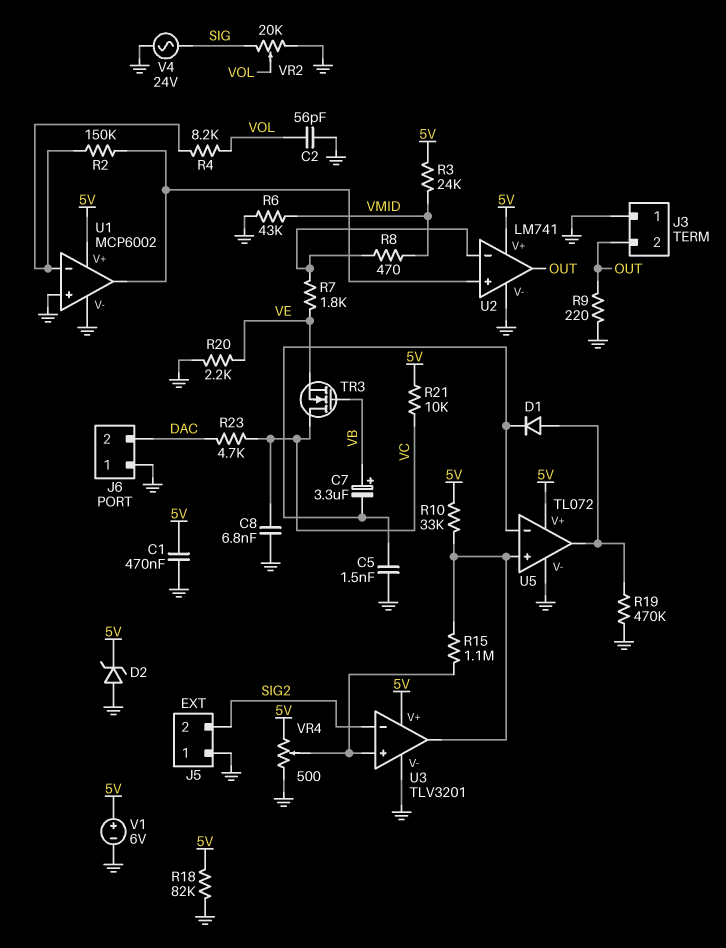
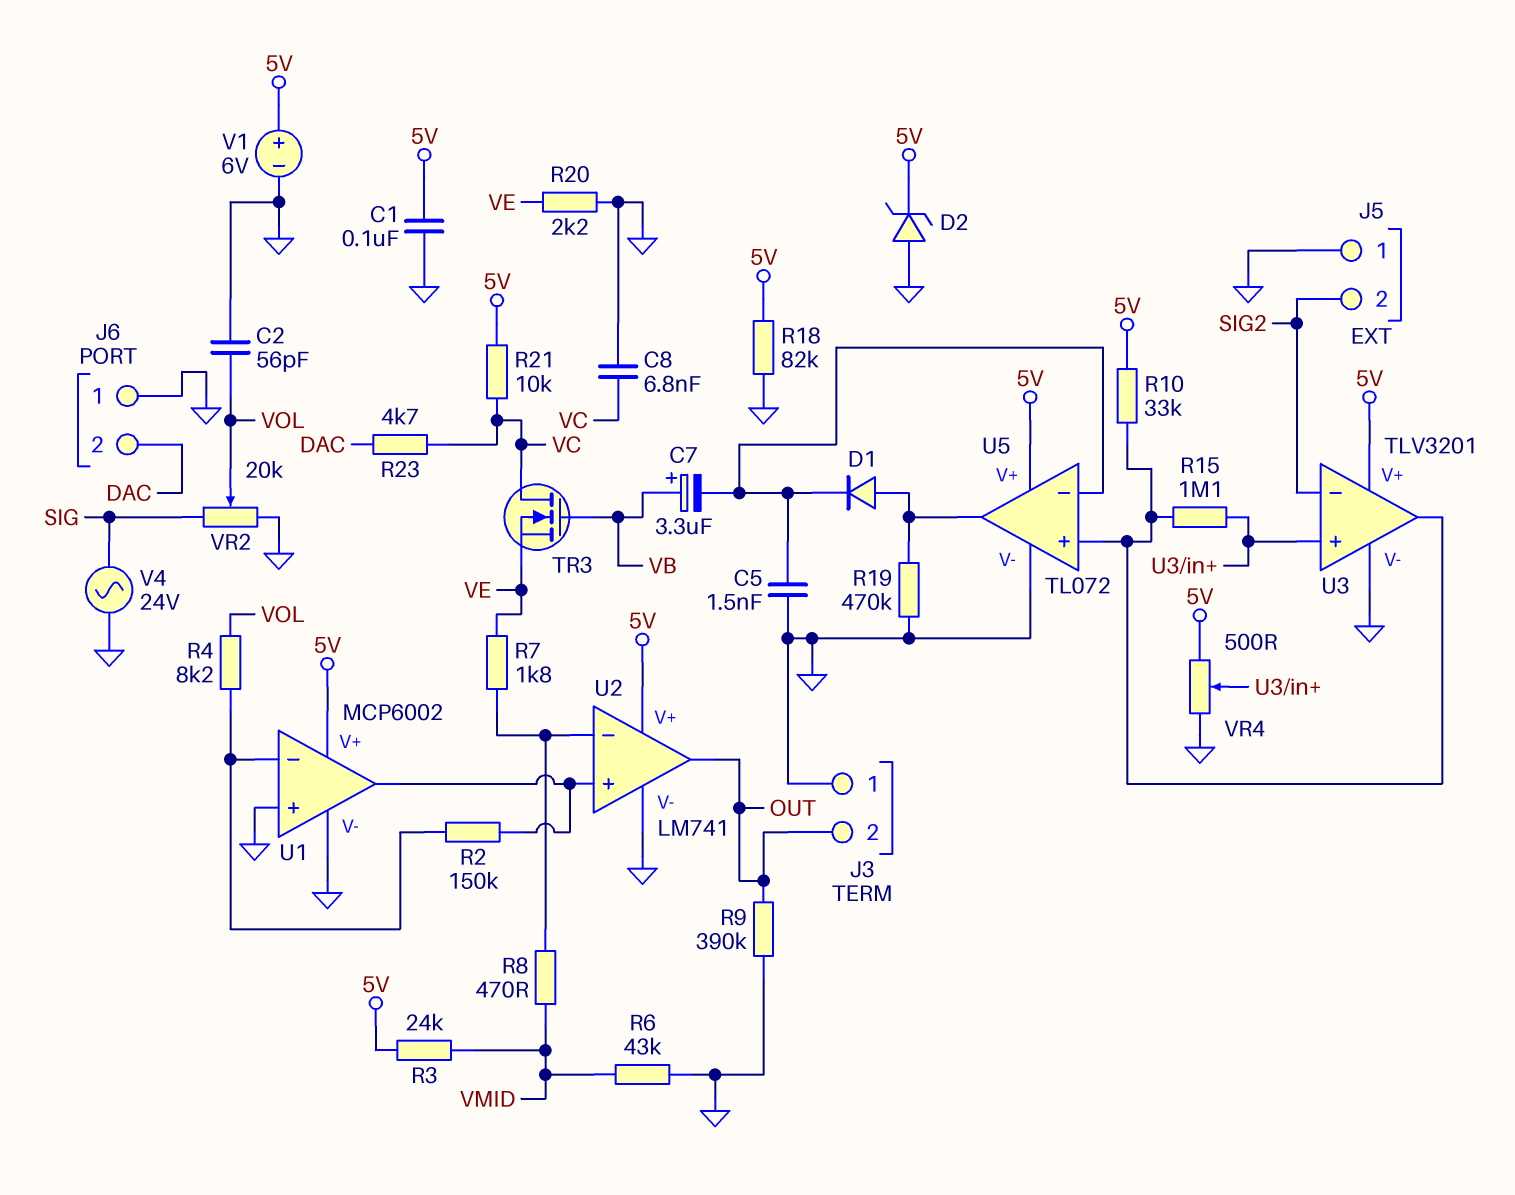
C1: 470nF (5V, GND) -> 100nF (5V, GND)
R9: 220 (GND, OUT) -> 390k (GND, OUT)

